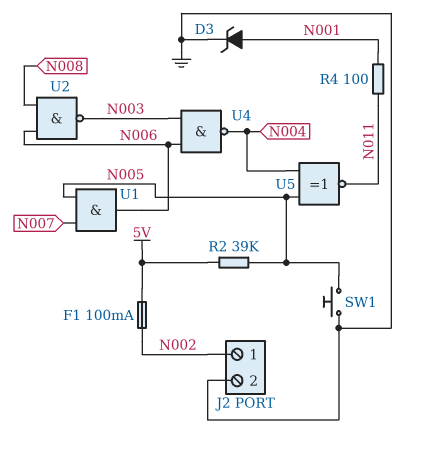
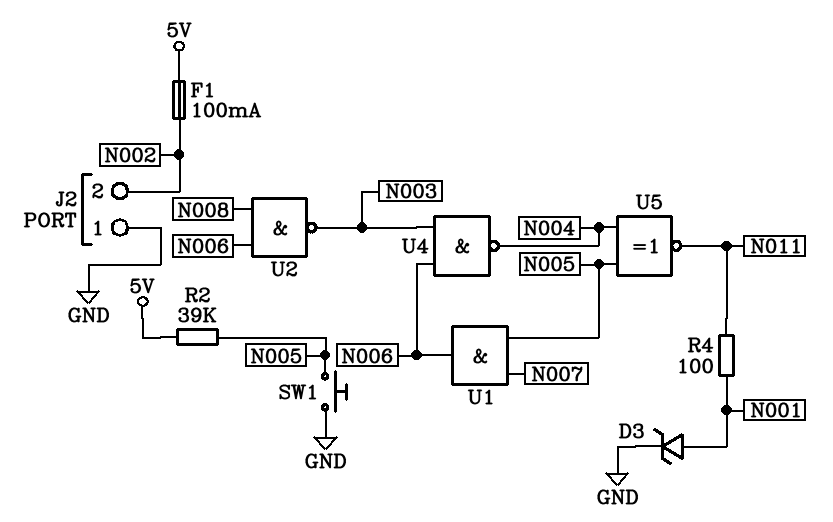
J2 pin 1: N002 -> GND
J2 pin 2: GND -> N002

